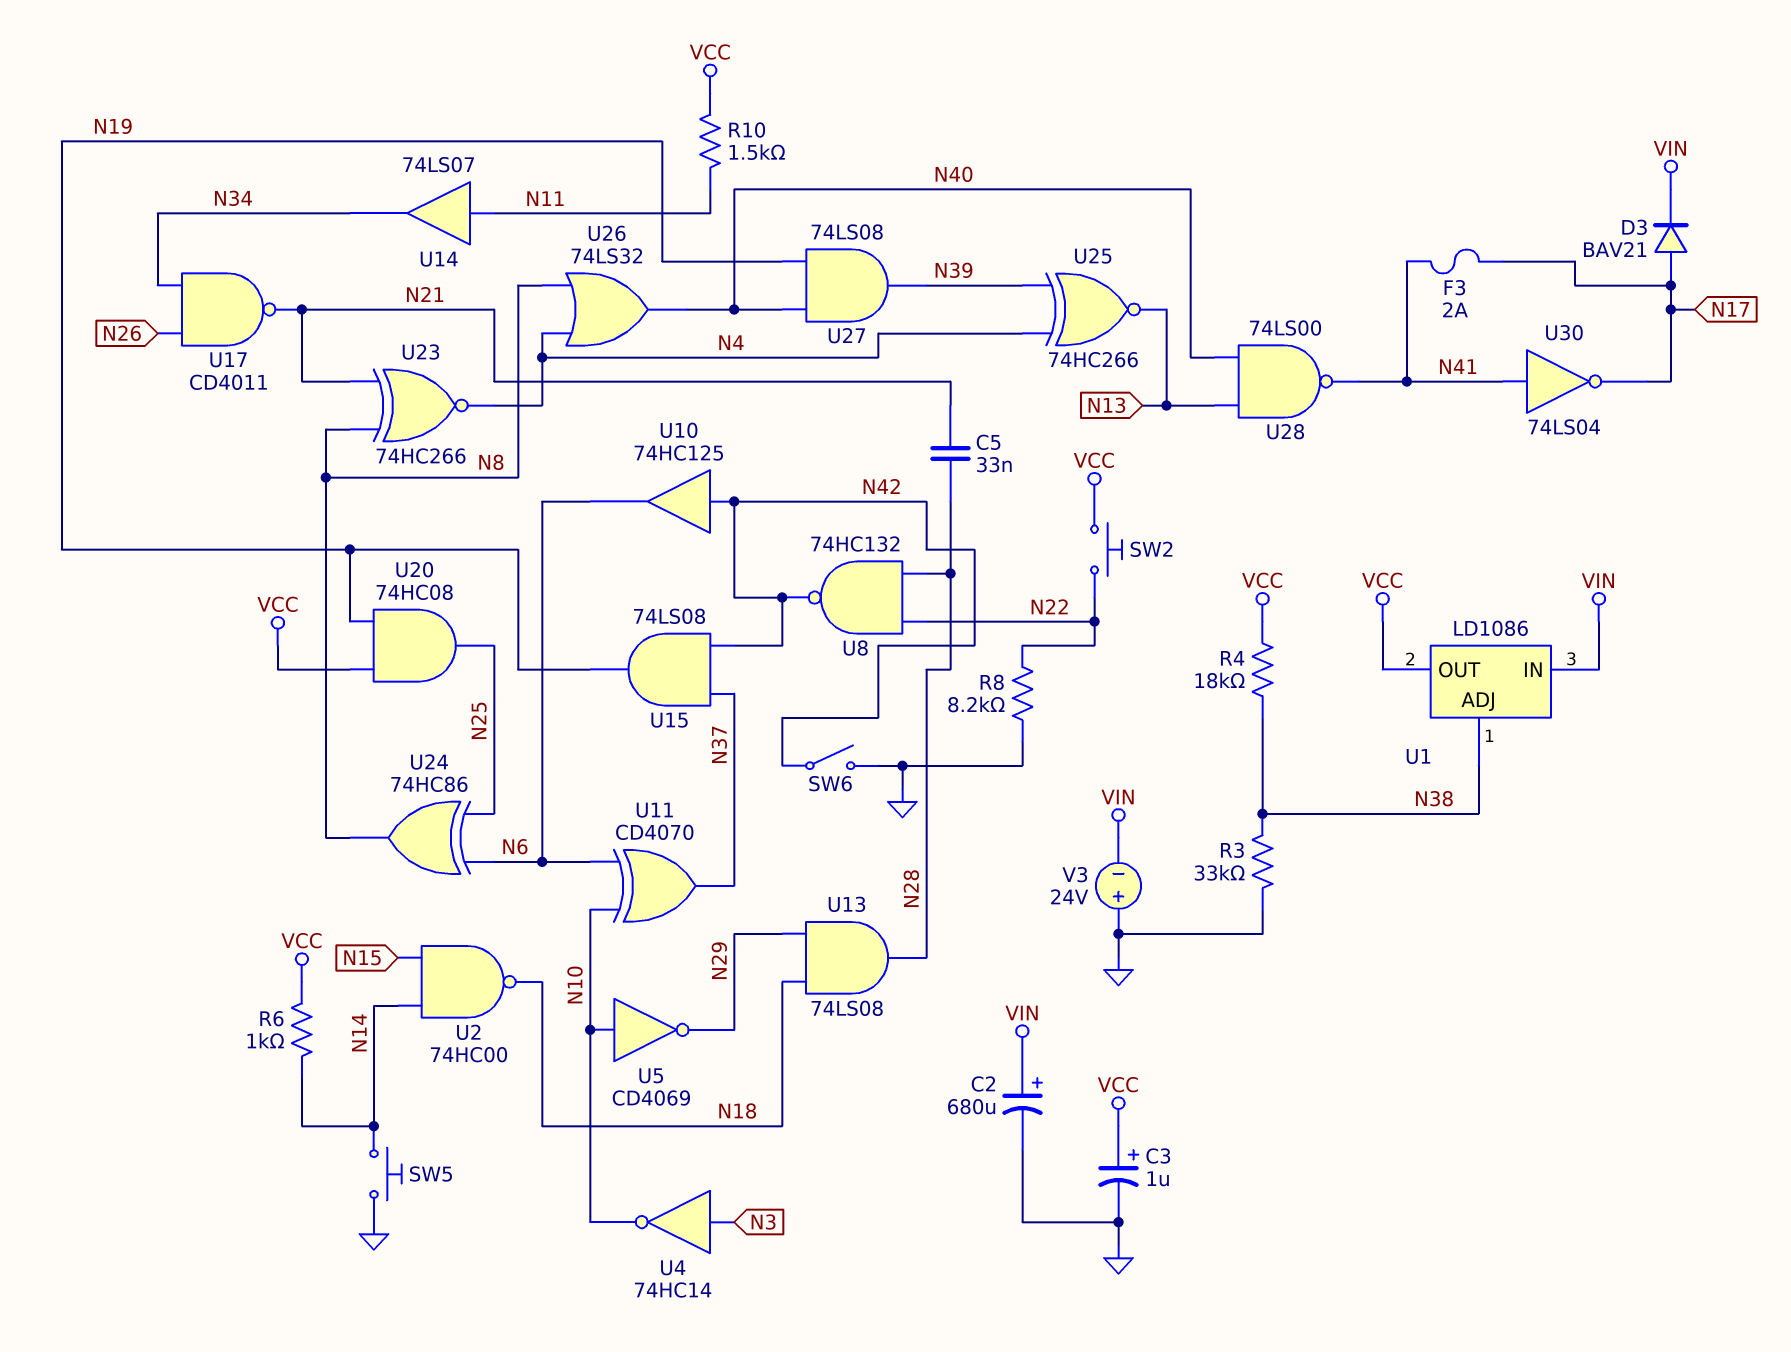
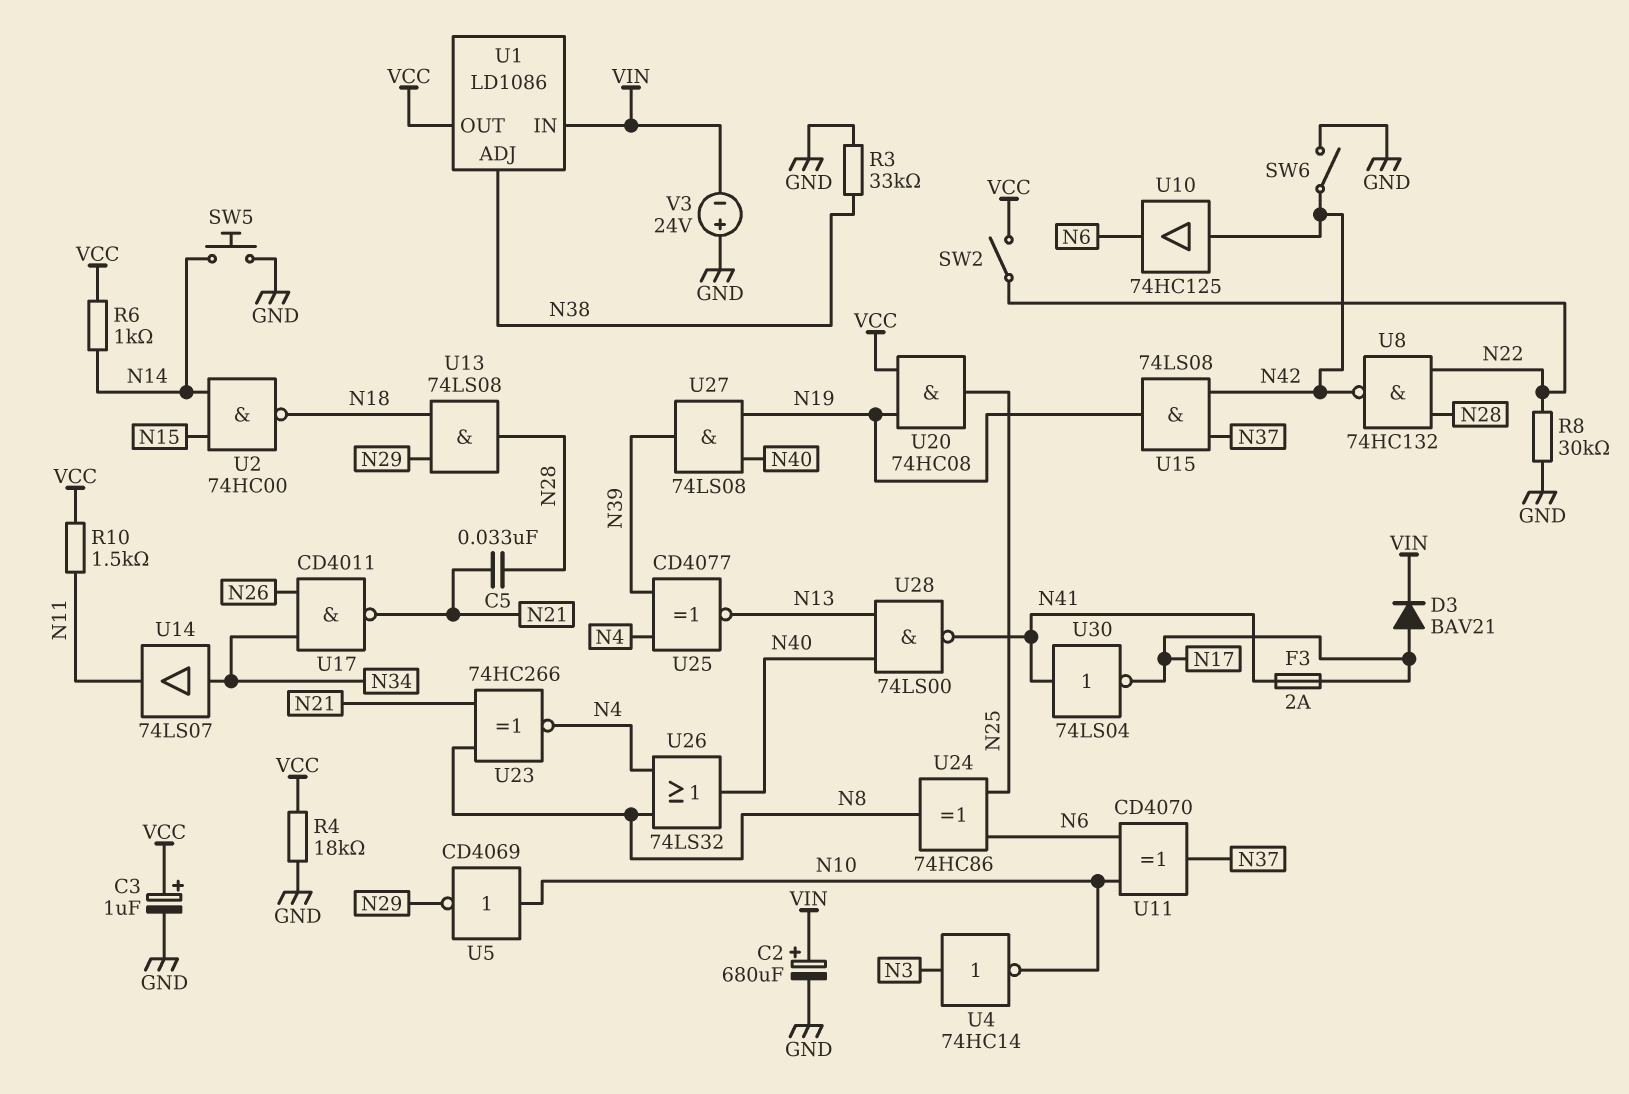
R4: 18k (N38, VCC) -> 18k (GND, VCC)
R8: 8.2k (GND, N22) -> 30k (GND, N22)
SW2: button (N22, VCC) -> switch (N22, VCC)
U14: buffer 74LS07 (in N11, out N34) -> buffer 74LS07 (in N34, out N11)
U25: XNOR 74HC266 (in N4, in N39, out N13) -> XNOR CD4077 (in N4, in N39, out N13)

